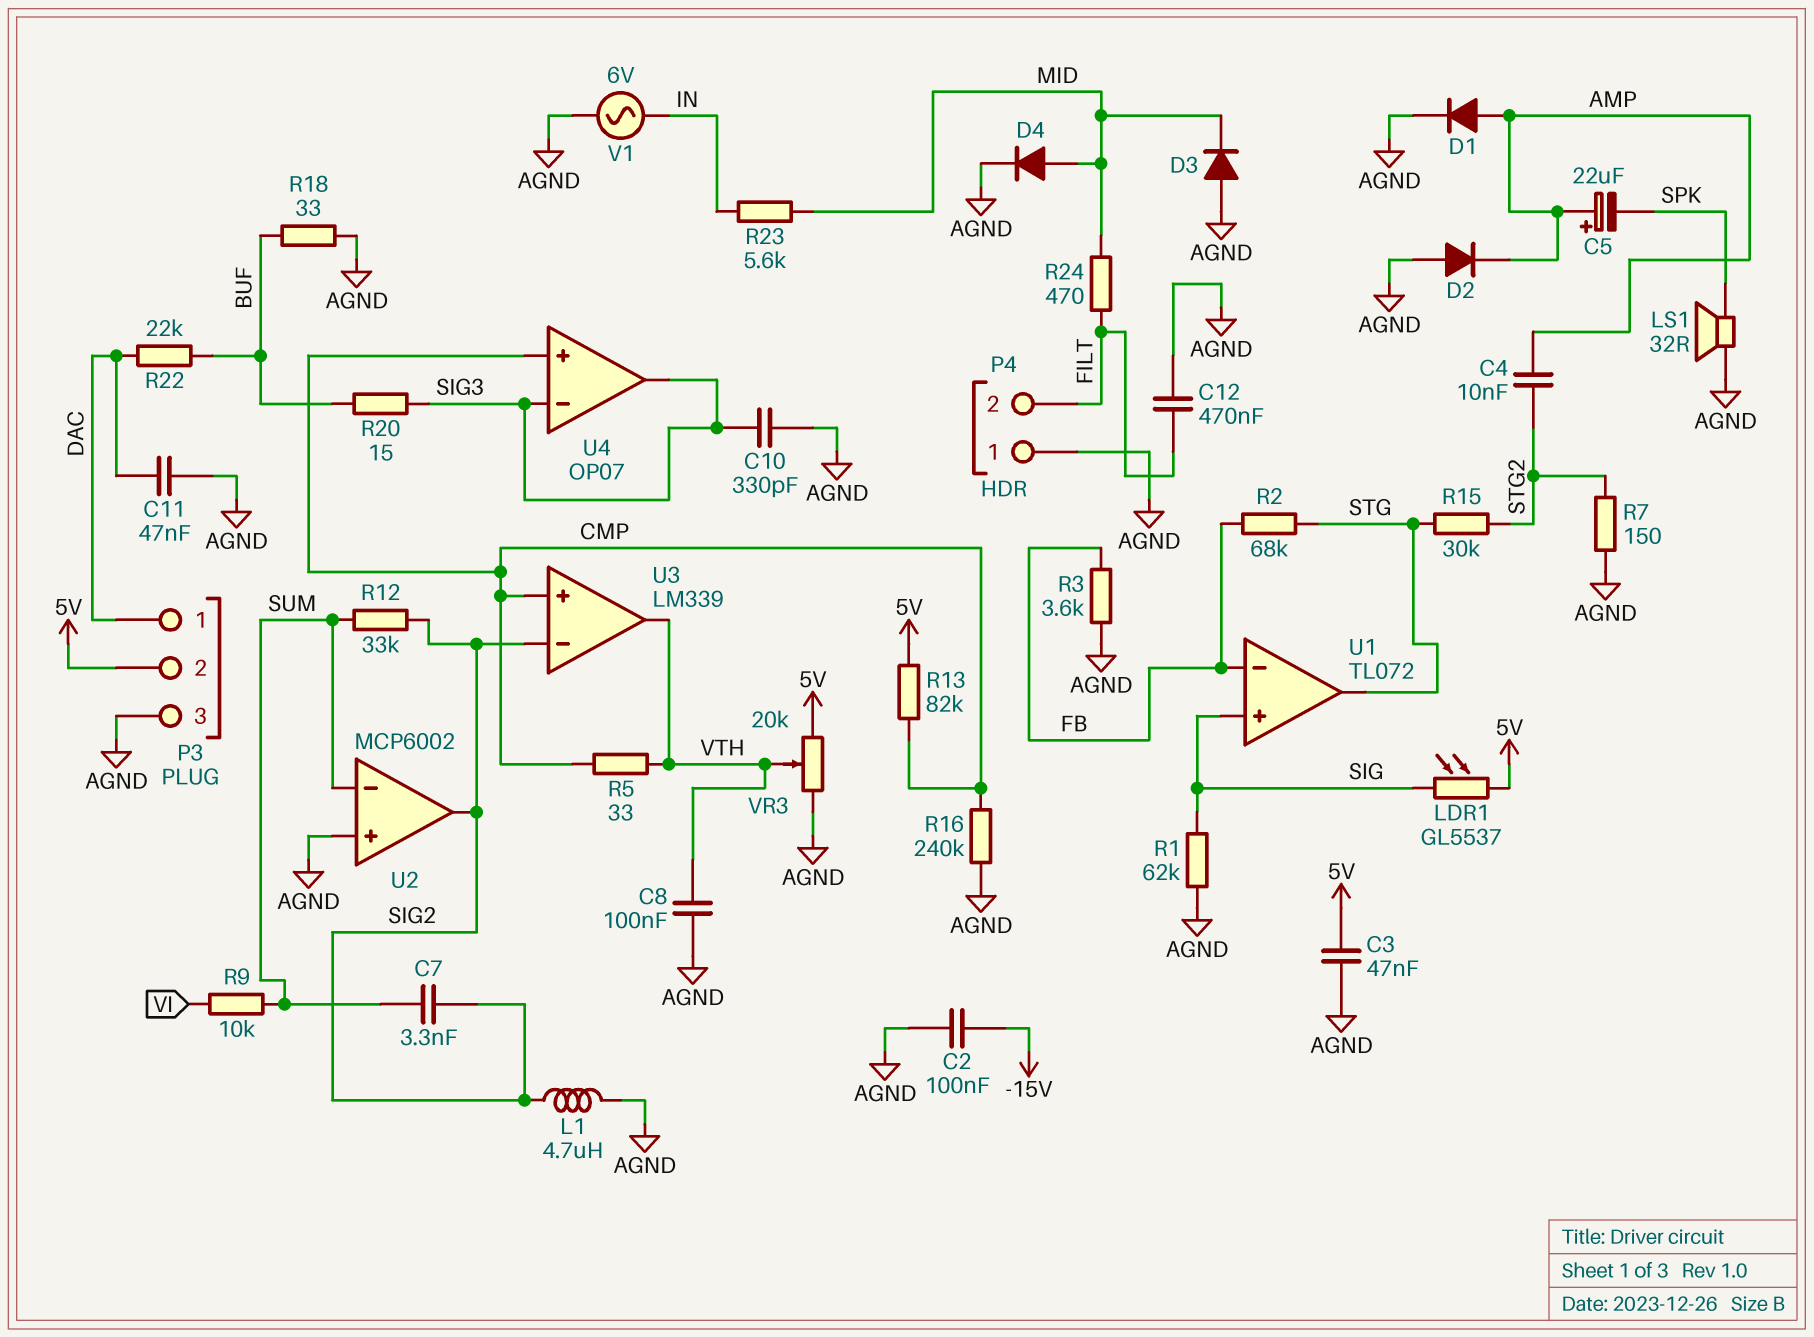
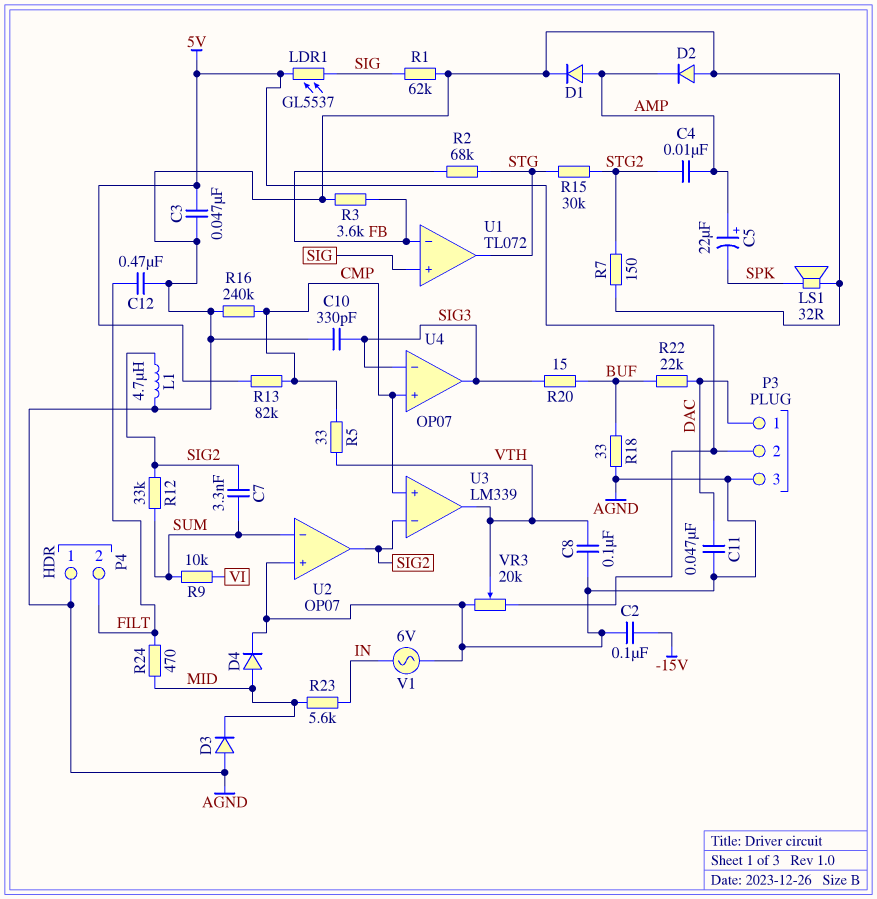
U2: MCP6002 -> OP07

